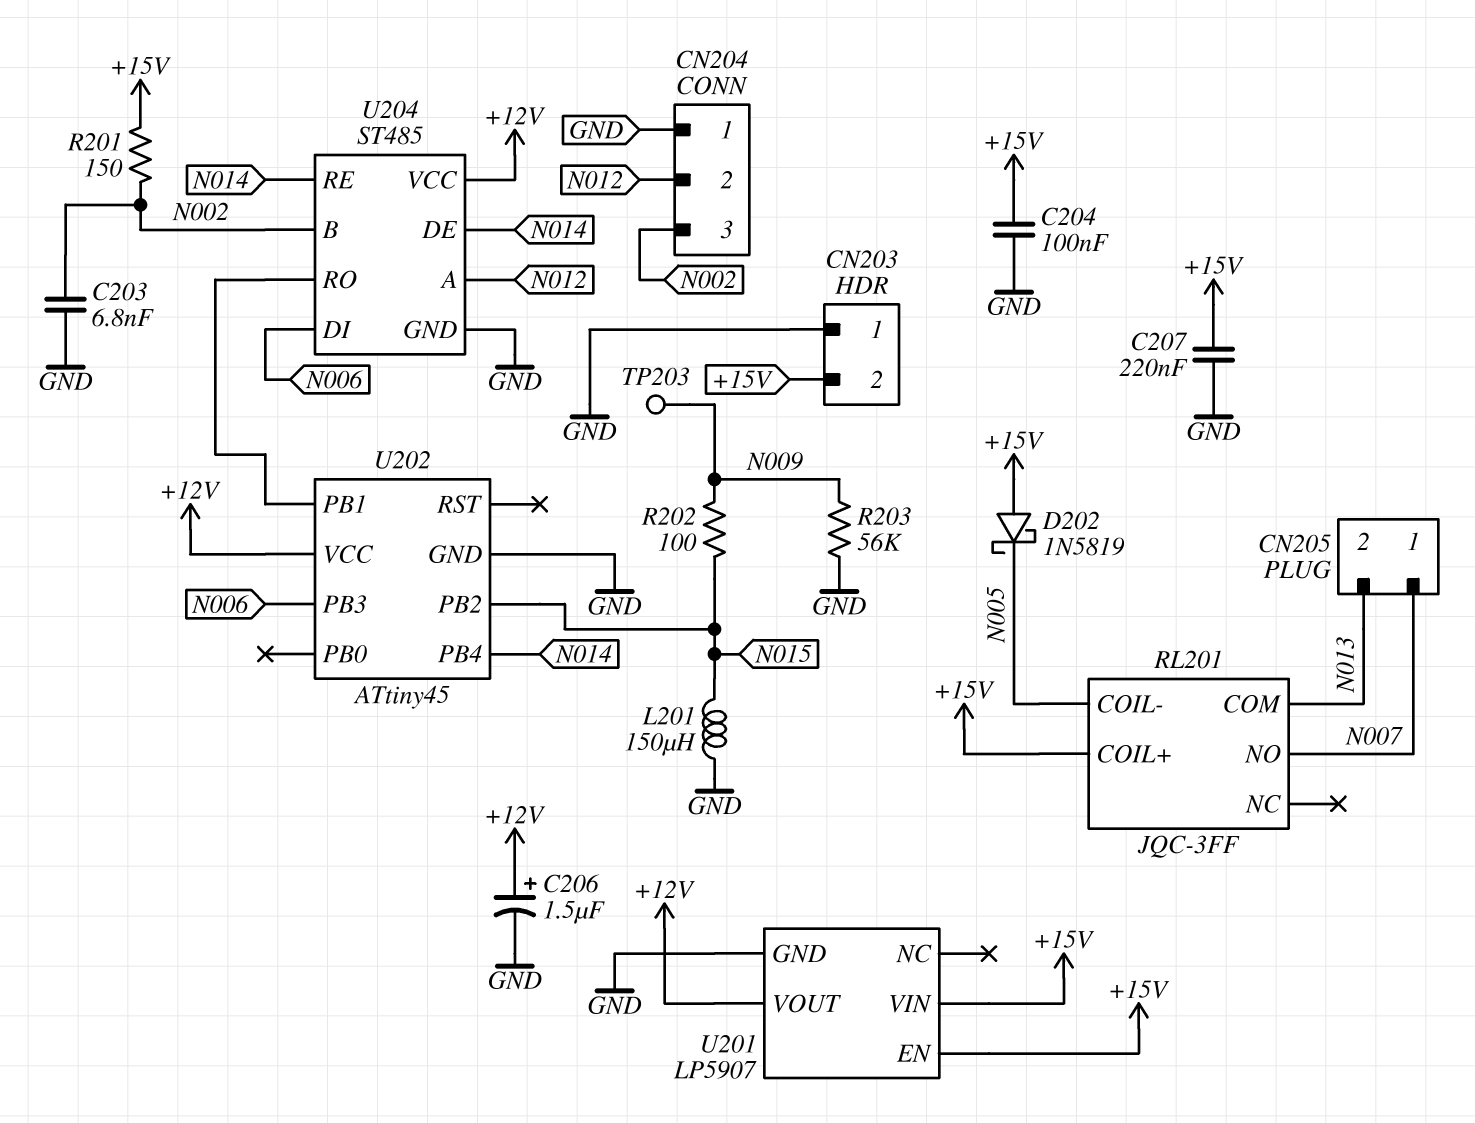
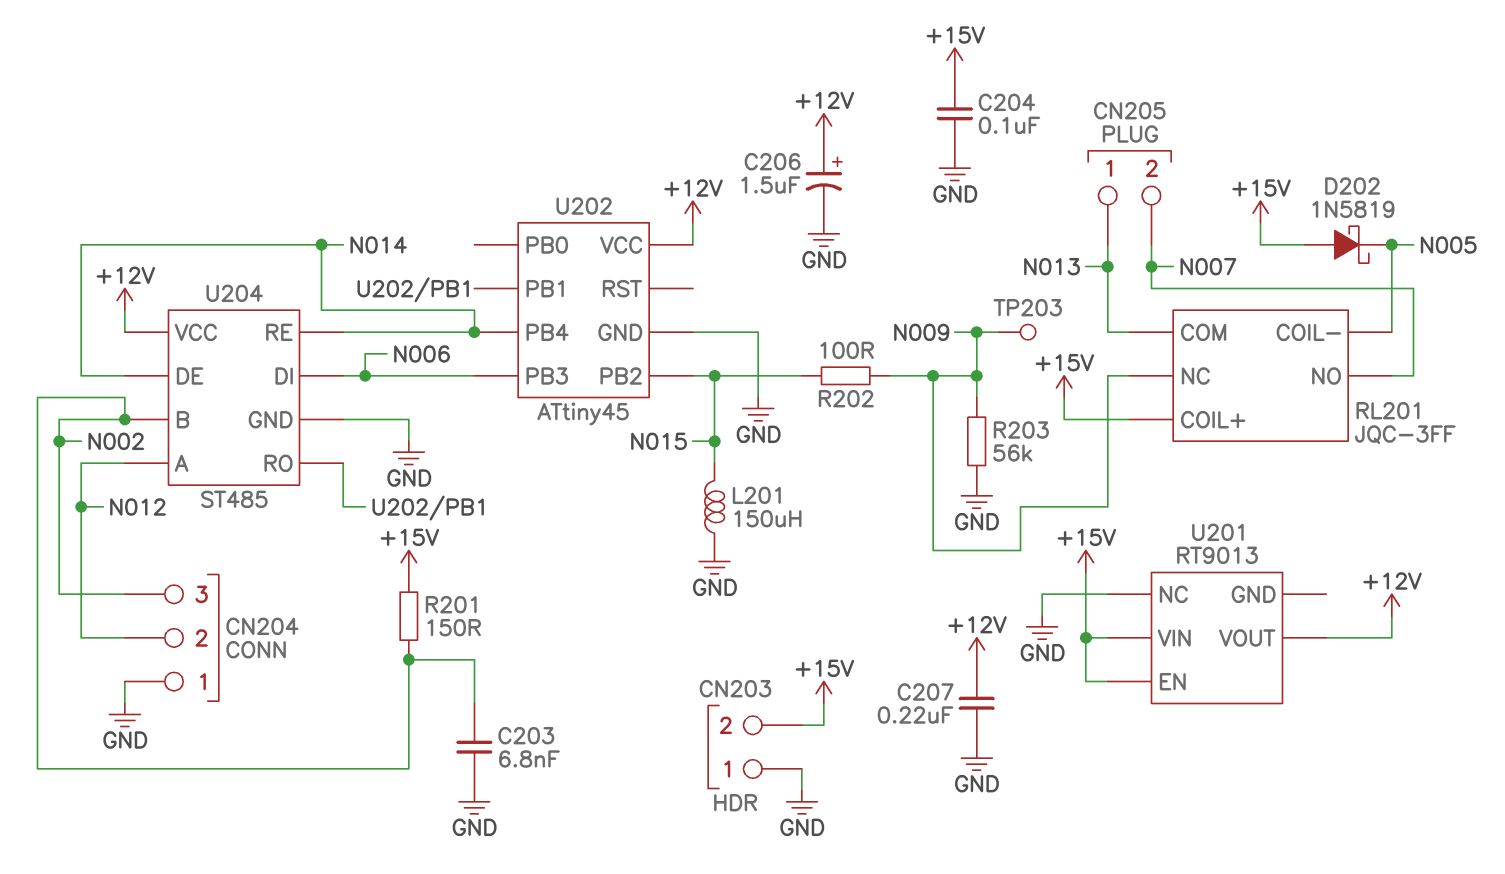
C207: 220nF (+15V, GND) -> 220nF (+12V, GND)
CN205 pin 1: N007 -> N013
CN205 pin 2: N013 -> N007
RL201 pin NC: none -> N009
U201: LP5907 -> RT9013
U201 pin GND: GND -> none
U201 pin NC: none -> GND

